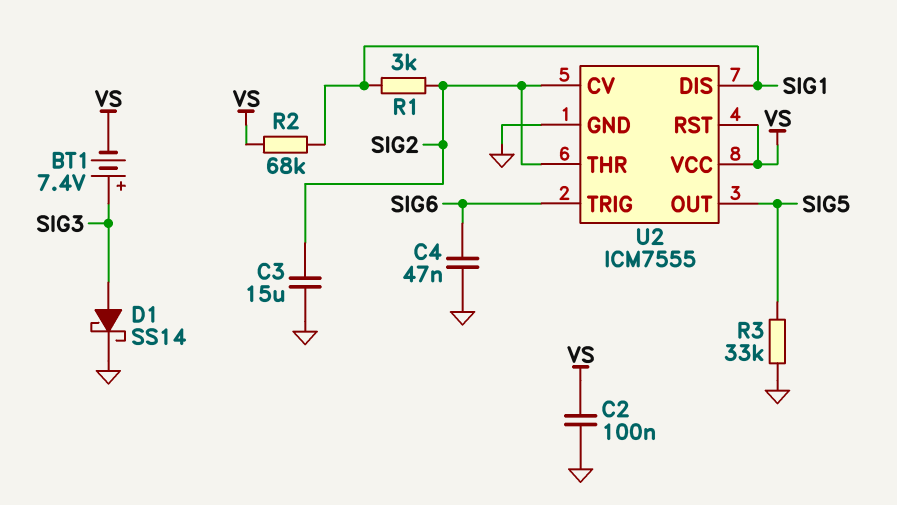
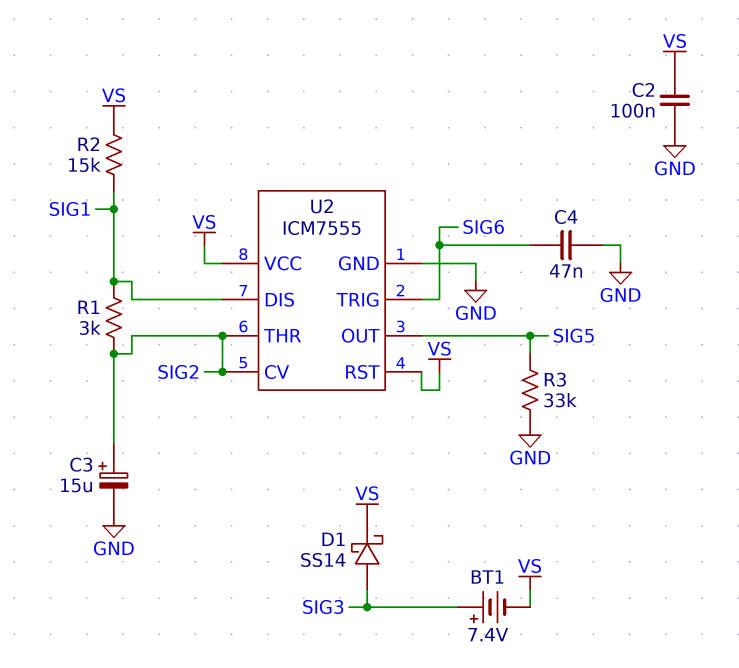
C3: 15uF (GND, SIG2) -> 15uF (plus SIG2, minus GND)
D1: schottky SS14 (A SIG3, K GND) -> schottky SS14 (A SIG3, K VS)
R2: 68k (SIG1, VS) -> 15k (SIG1, VS)

